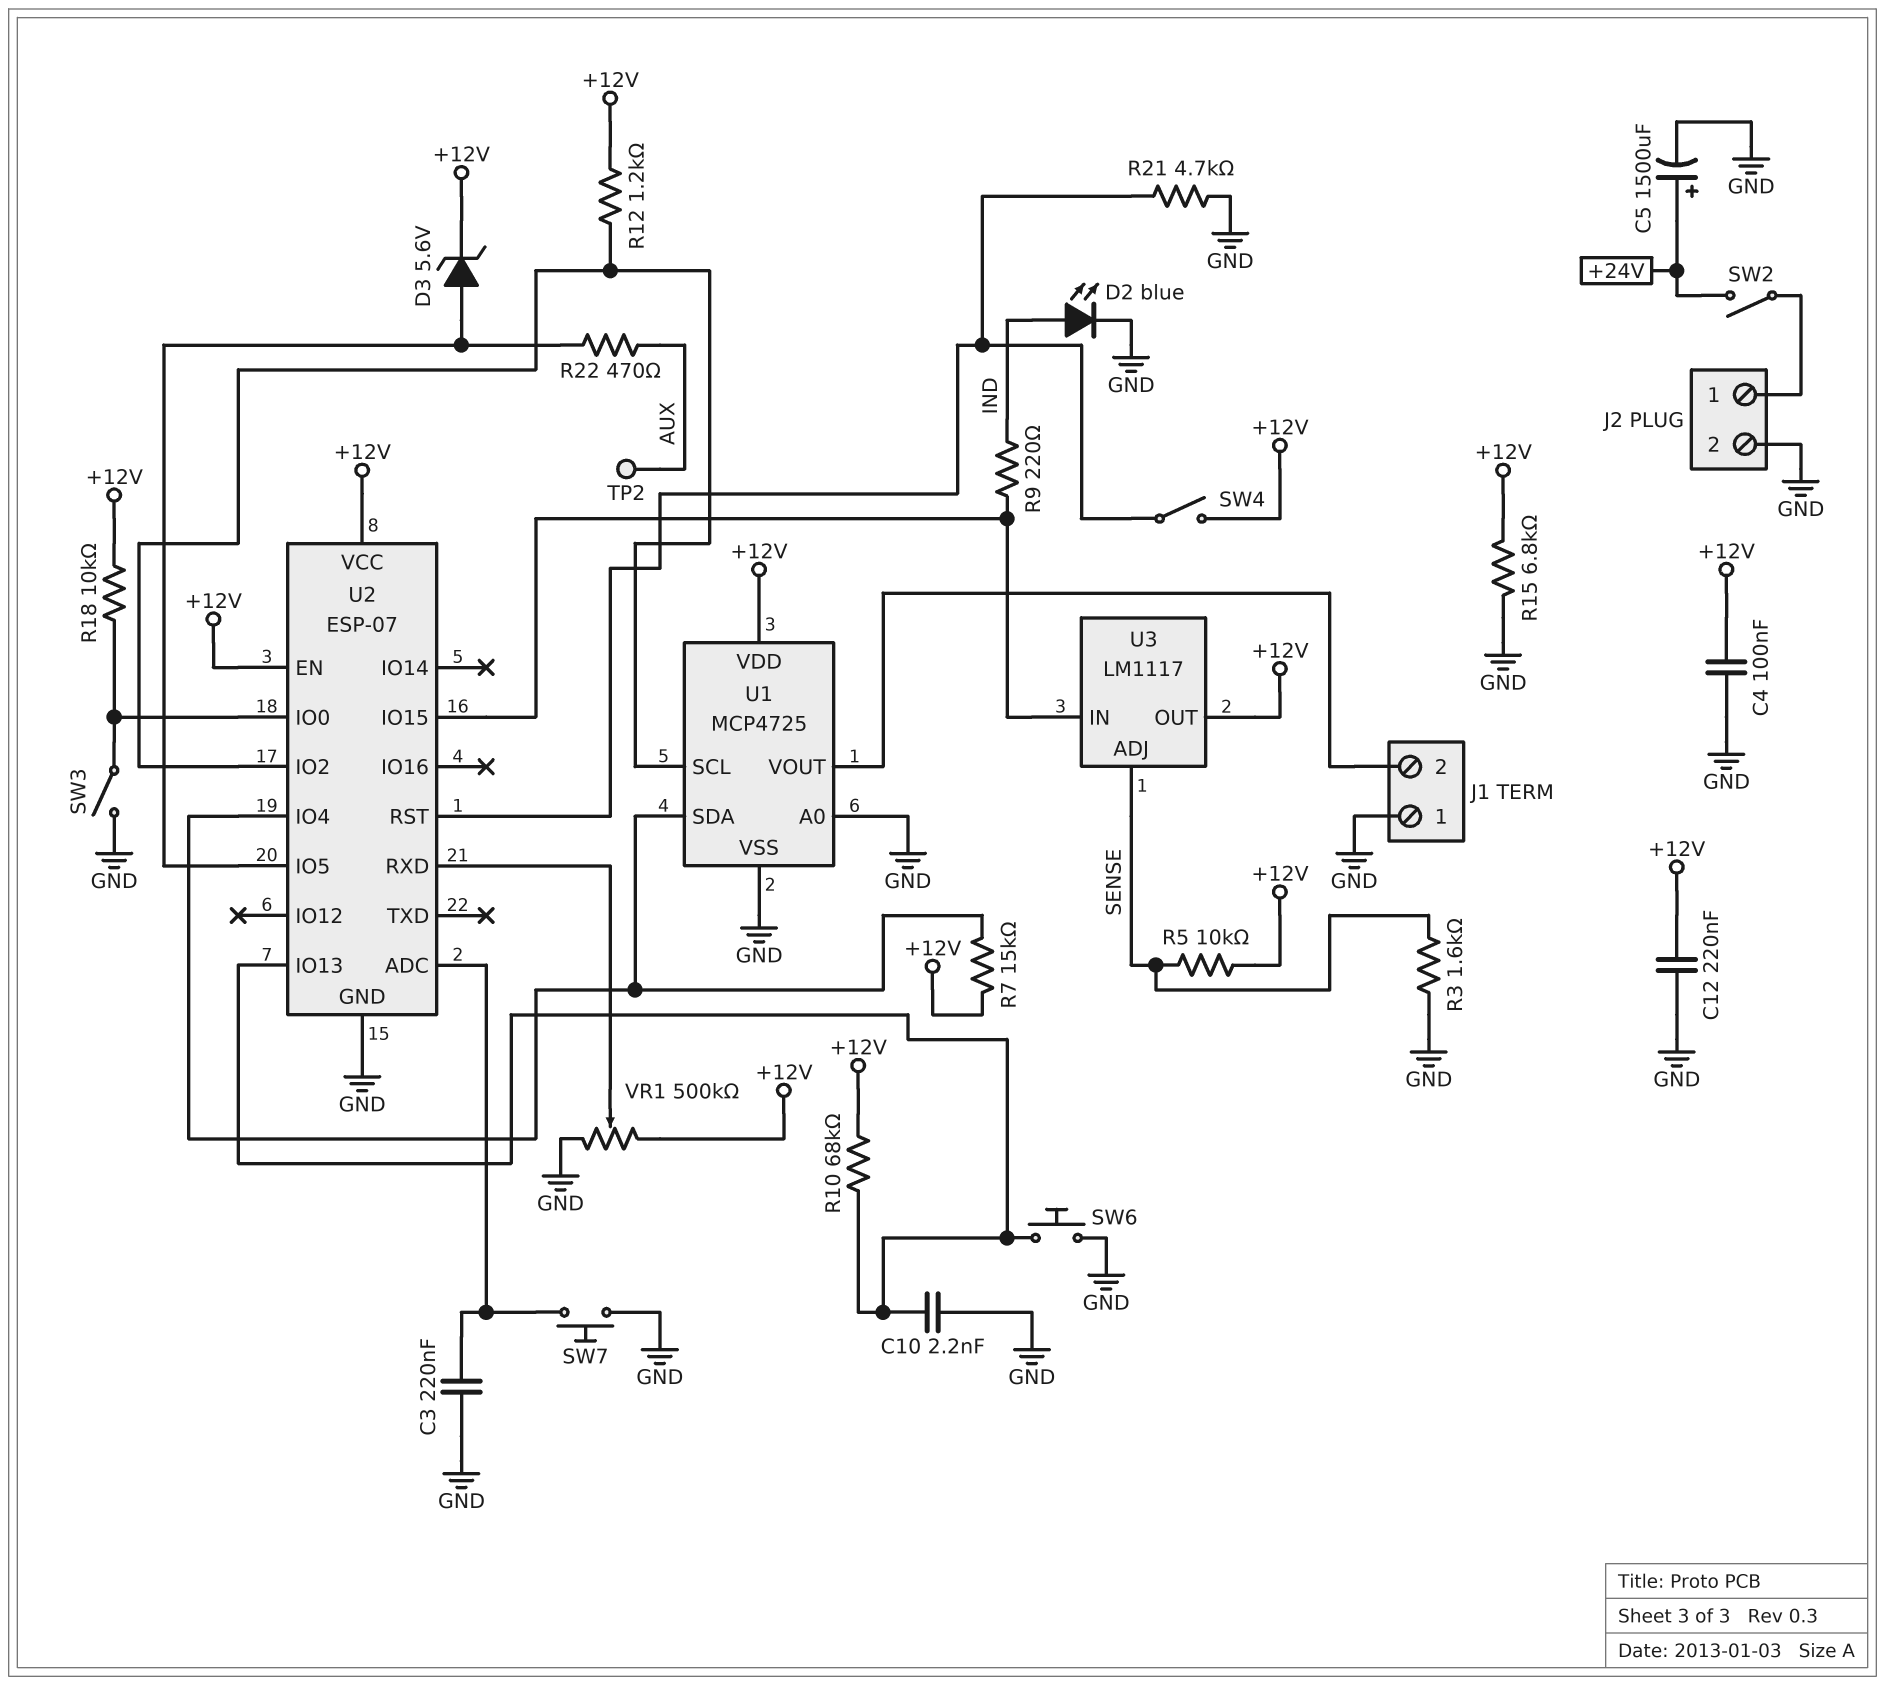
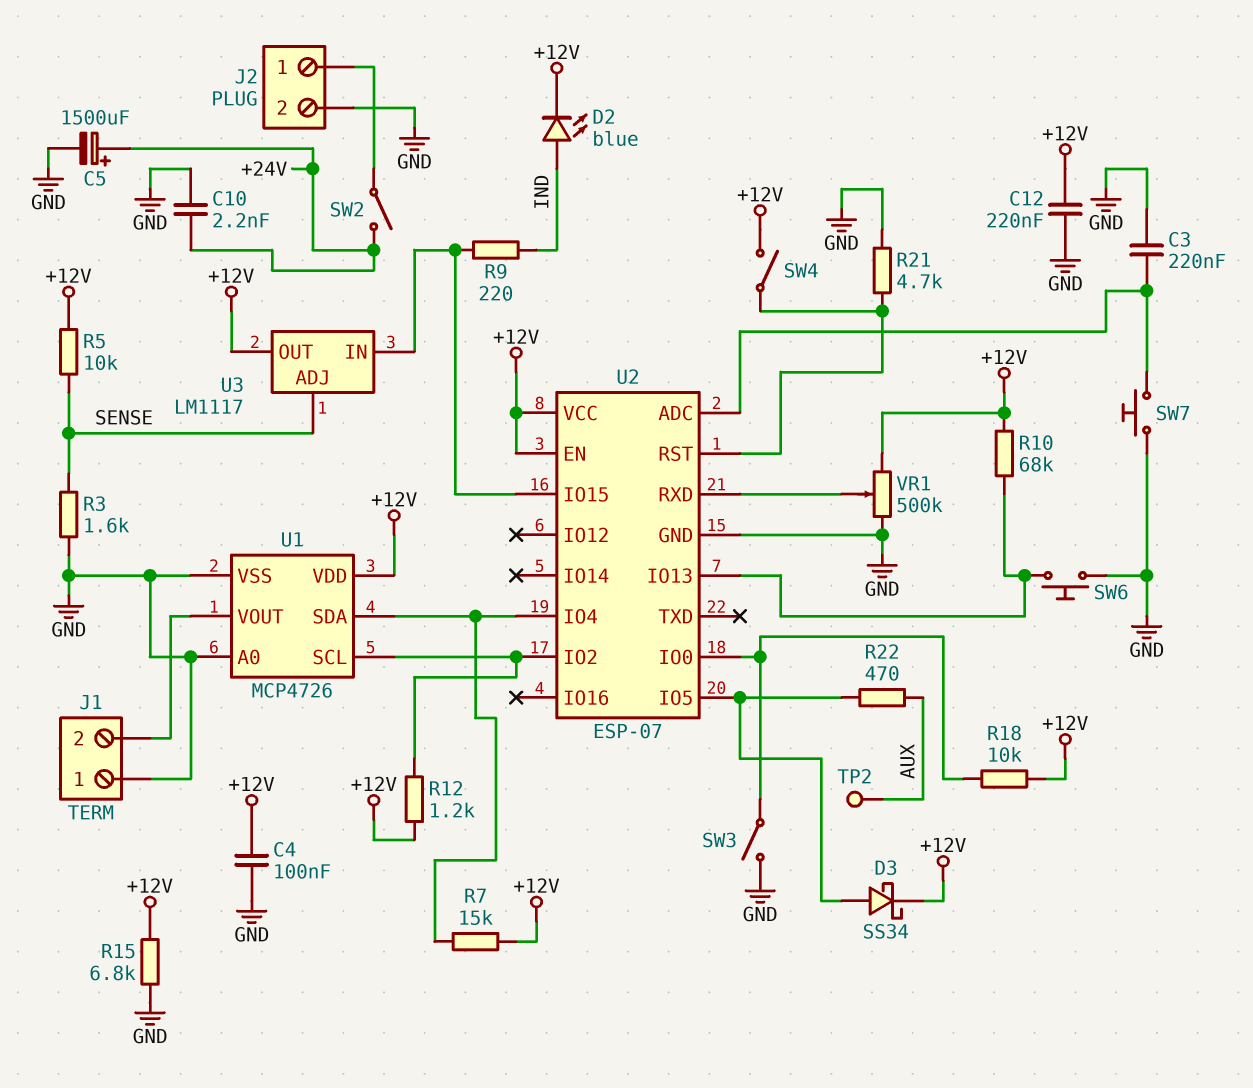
C10: 2.2nF (GND, U2/IO13) -> 2.2nF (+24V, GND)
D2: LED blue (A IND, K GND) -> LED blue (A IND, K +12V)
D3: zener 5.6V (A U2/IO5, K +12V) -> schottky SS34 (A U2/IO5, K +12V)
U1: MCP4725 -> MCP4726

